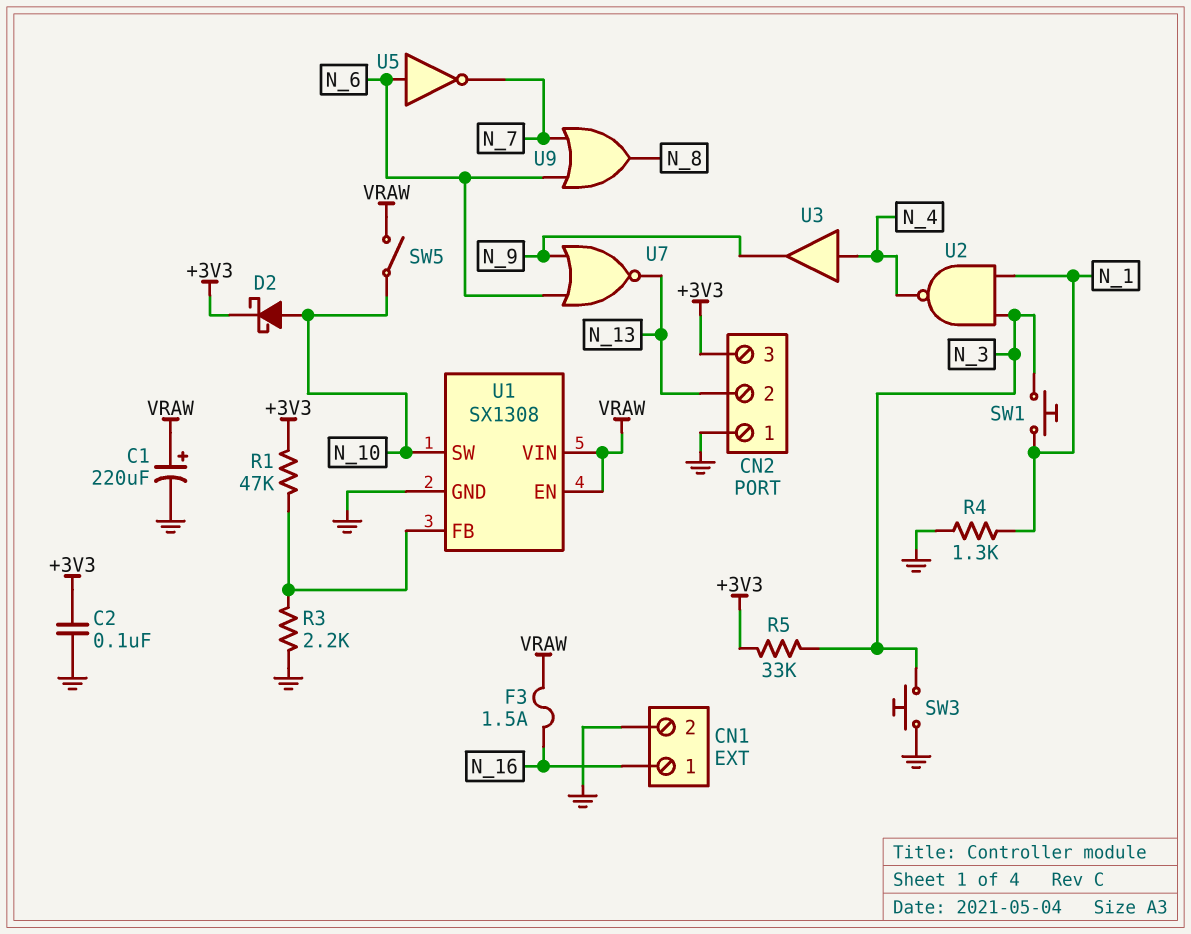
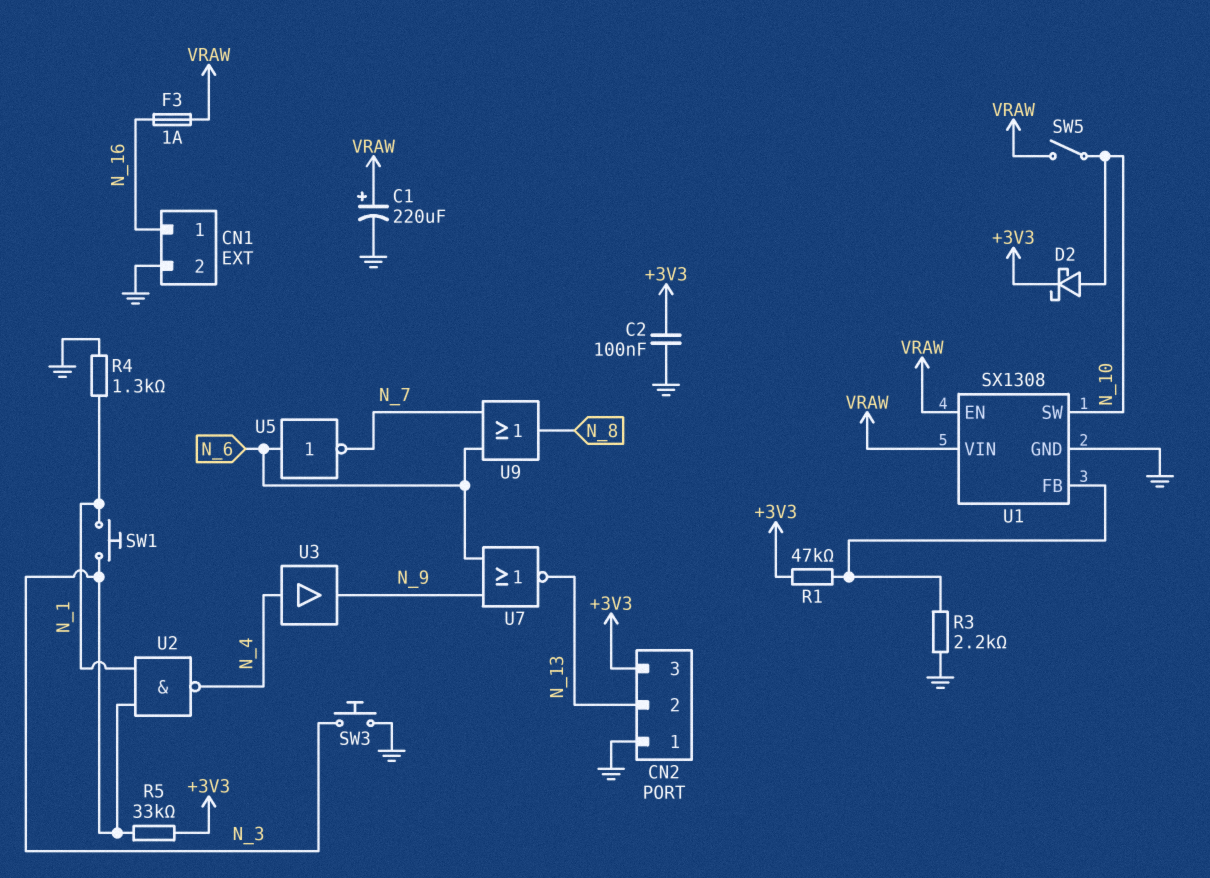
F3: 1.5A (N_16, VRAW) -> 1A (N_16, VRAW)

